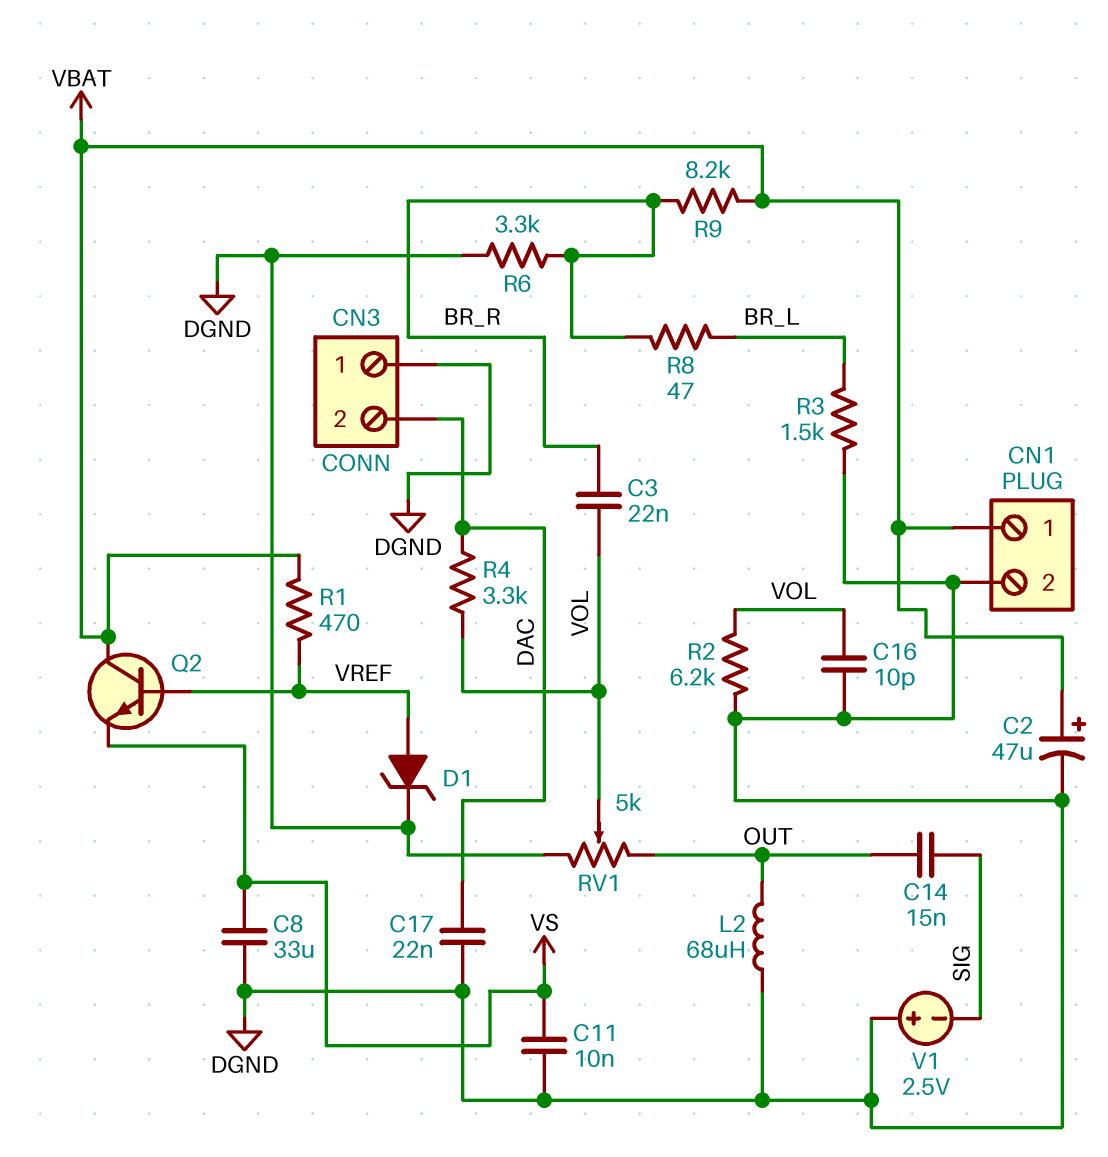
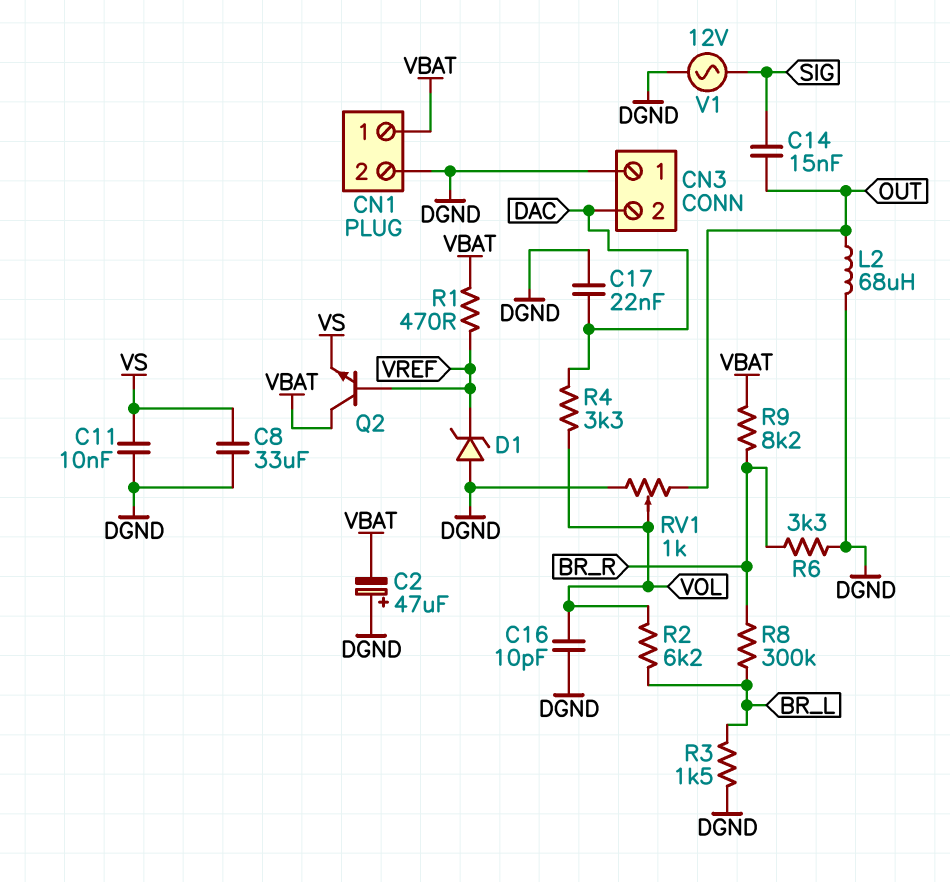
C2: 47uF (plus VBAT, minus DGND) -> 47uF (plus DGND, minus VBAT)
C3: 22nF (BR_R, VOL) -> none
D1: zener (A VREF, K DGND) -> zener (A DGND, K VREF)
R2: 6.2k (DGND, VOL) -> 6.2k (BR_L, VOL)
R8: 47 (BR_L, BR_R) -> 300k (BR_L, BR_R)
RV1: 5k (DGND, OUT, wiper VOL) -> 1k (DGND, OUT, wiper VOL)
V1: 2.5V (plus DGND, minus SIG) -> AC 12V (DGND, SIG)

